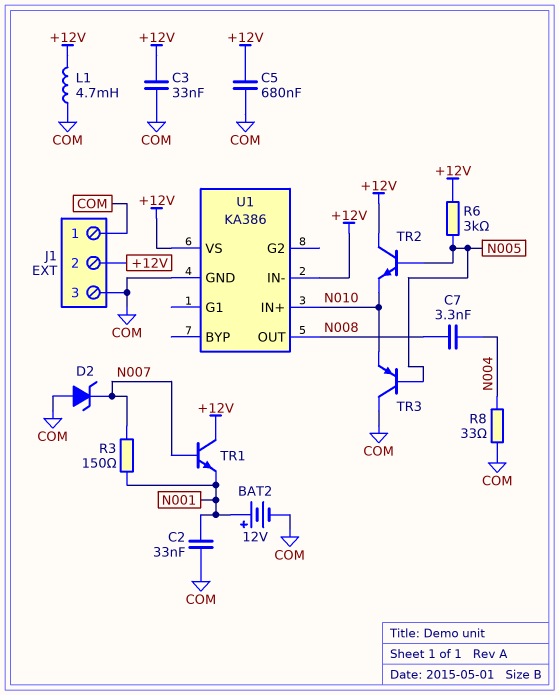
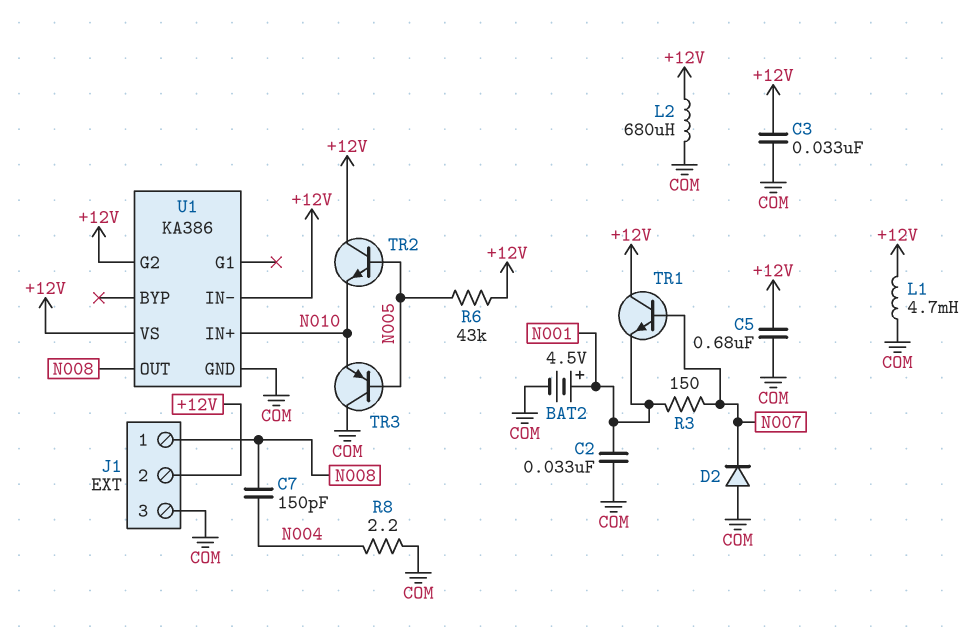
BAT2: 12V (plus N001, minus COM) -> 4.5V (plus N001, minus COM)
C7: 3.3nF (N004, N008) -> 150pF (N004, N008)
D2: zener (A COM, K N007) -> diode (A COM, K N007)
J1 pin 1: COM -> N008
L2: none -> 680uH (+12V, COM)
R6: 3k (+12V, N005) -> 43k (+12V, N005)
R8: 33 (COM, N004) -> 2.2 (COM, N004)
U1 pin G2: none -> +12V

